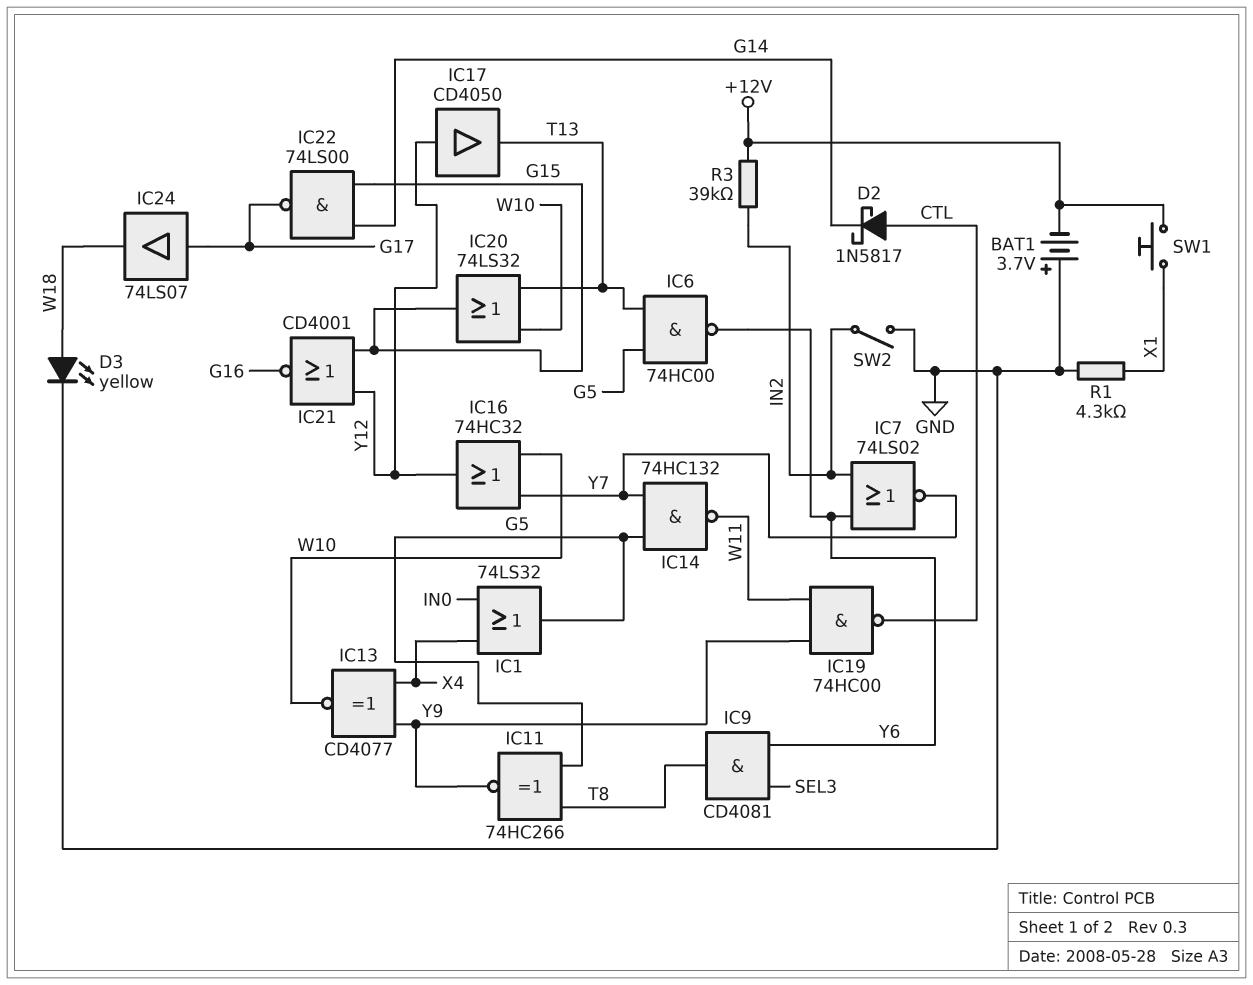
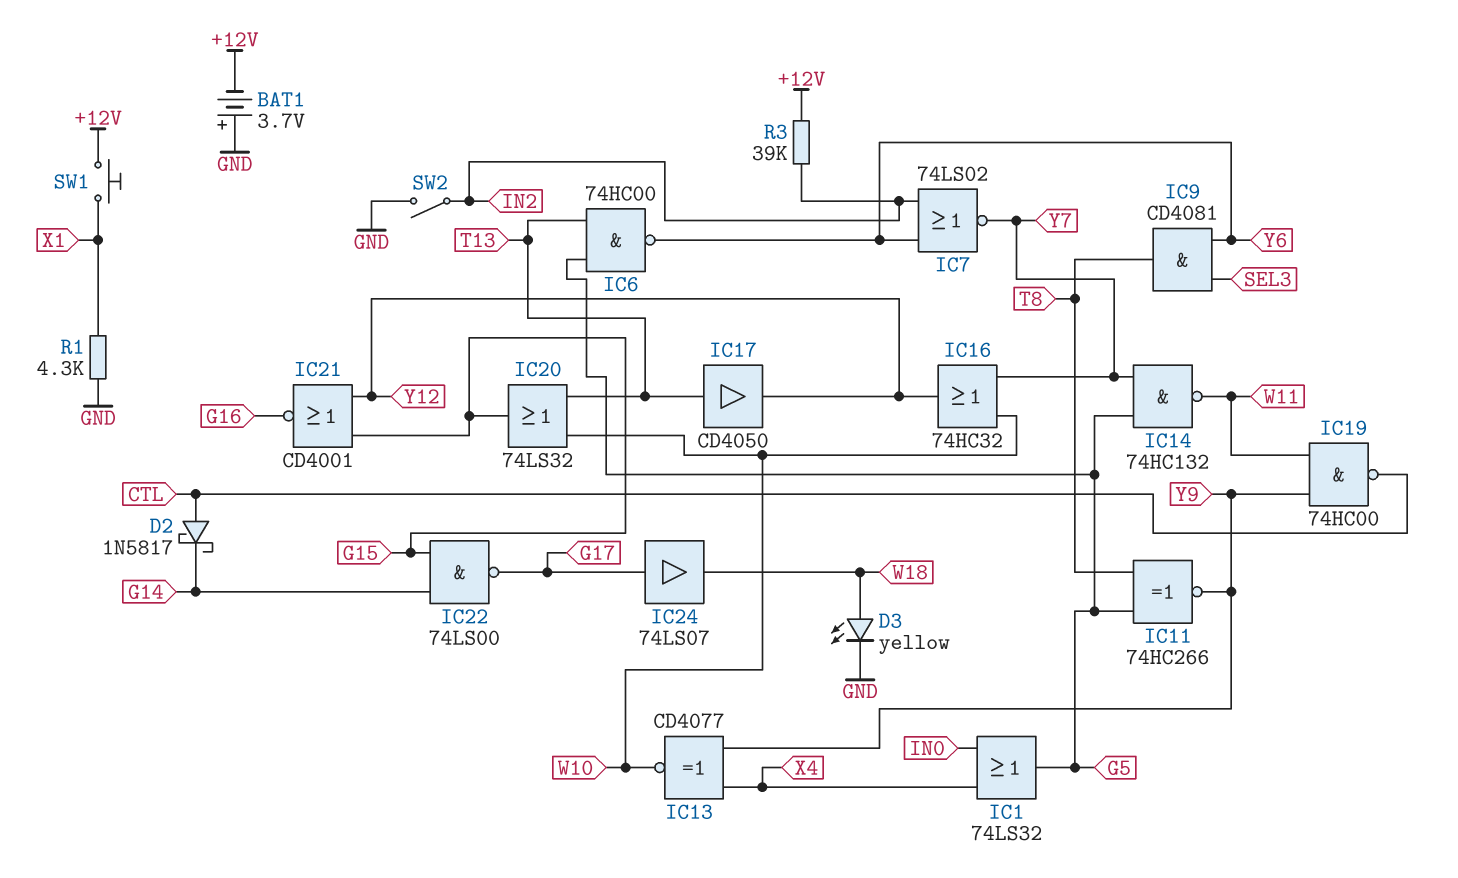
IC17: buffer CD4050 (in Y12, out T13) -> buffer CD4050 (in T13, out Y12)

